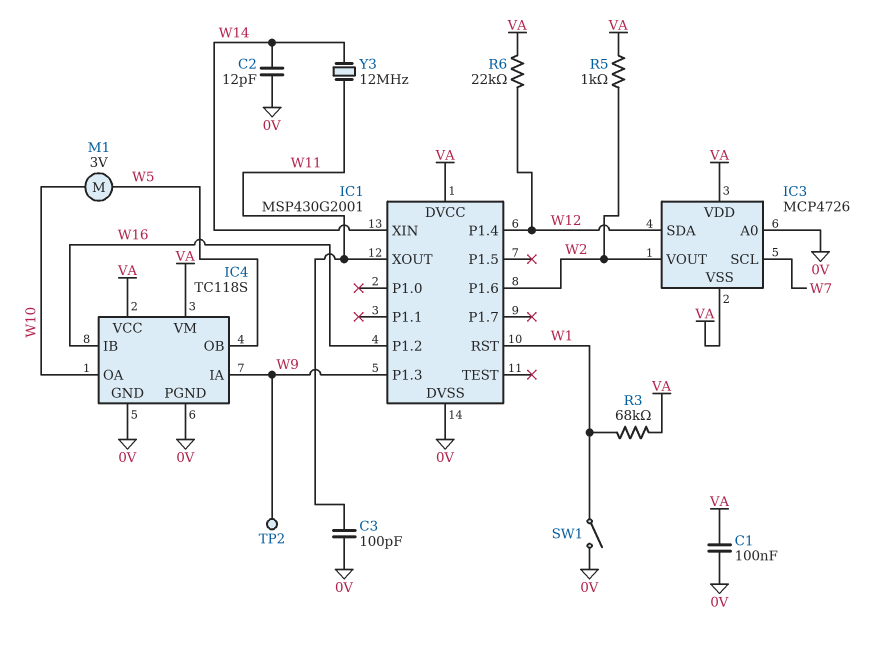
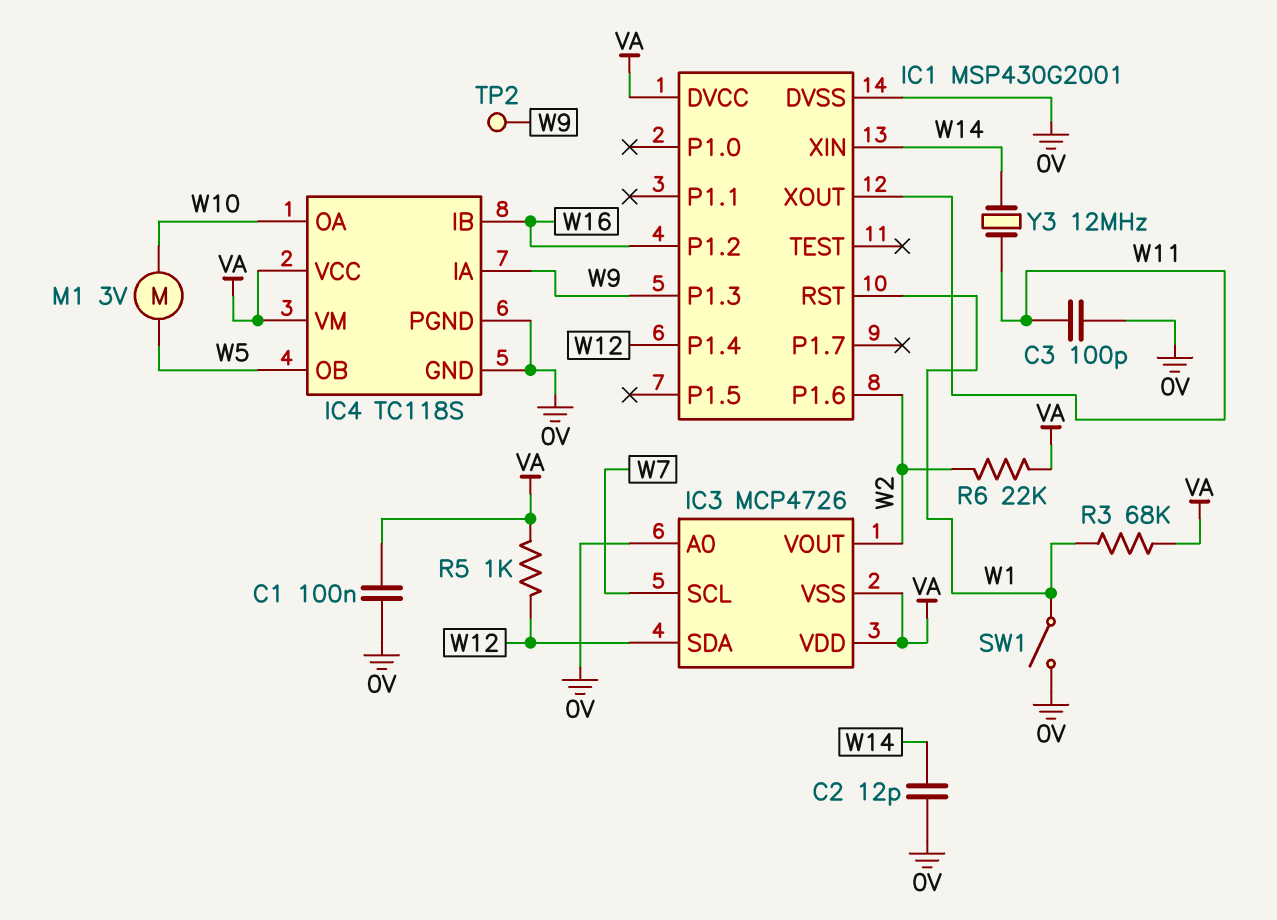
R5: 1k (VA, W2) -> 1k (VA, W12)
R6: 22k (VA, W12) -> 22k (VA, W2)

